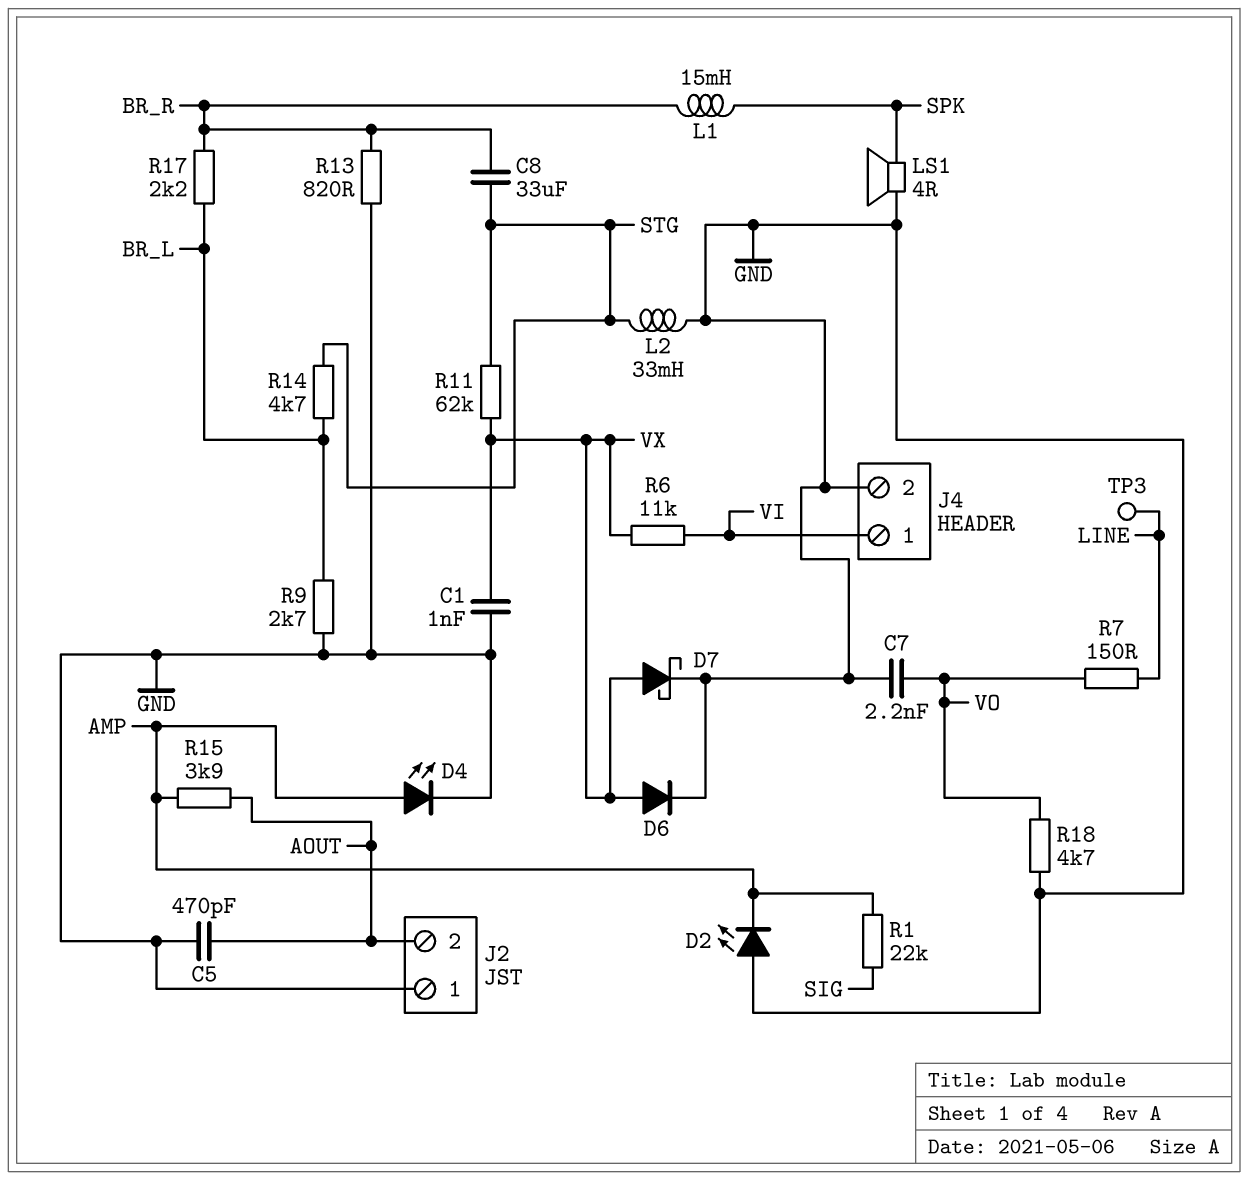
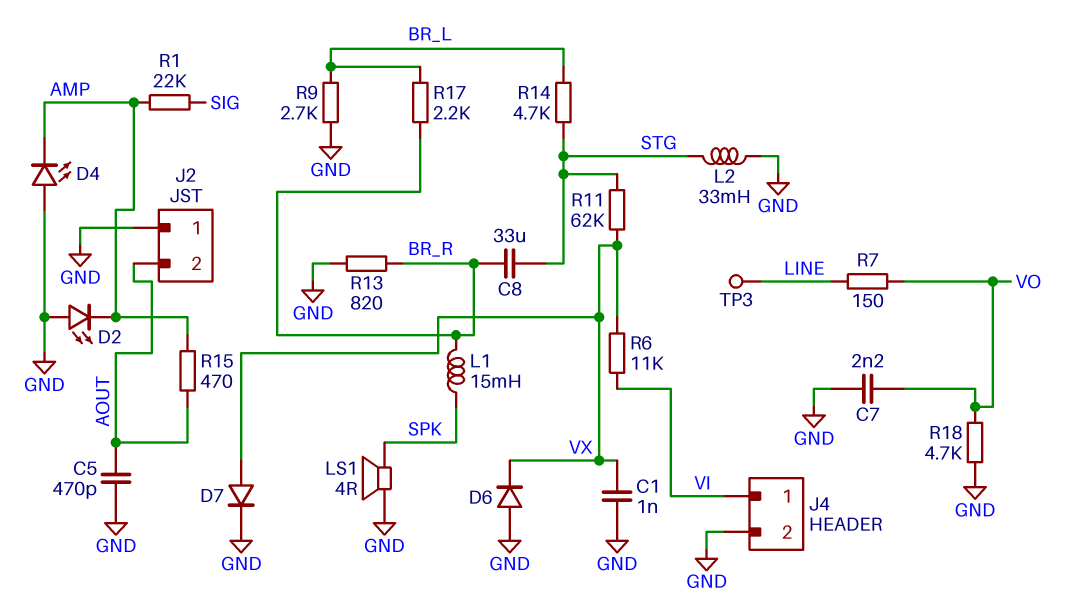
D4: LED (A AMP, K GND) -> LED (A GND, K AMP)
D6: diode (A VX, K GND) -> diode (A GND, K VX)
D7: schottky (A VX, K GND) -> diode (A VX, K GND)
R15: 3.9k (AMP, AOUT) -> 470 (AMP, AOUT)

